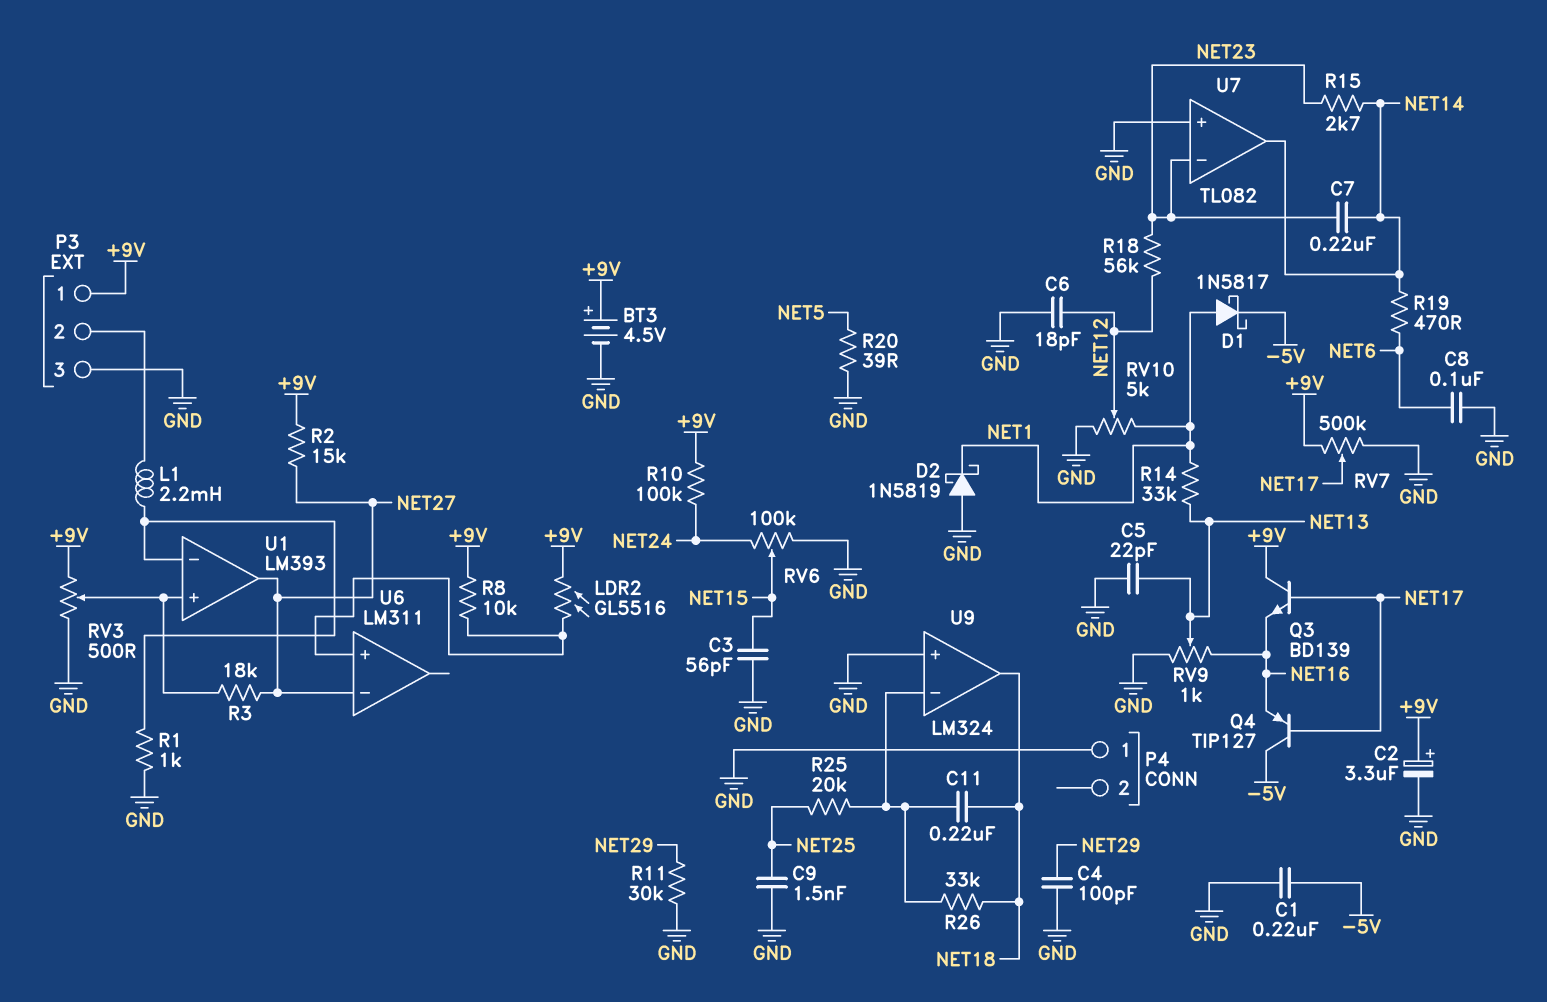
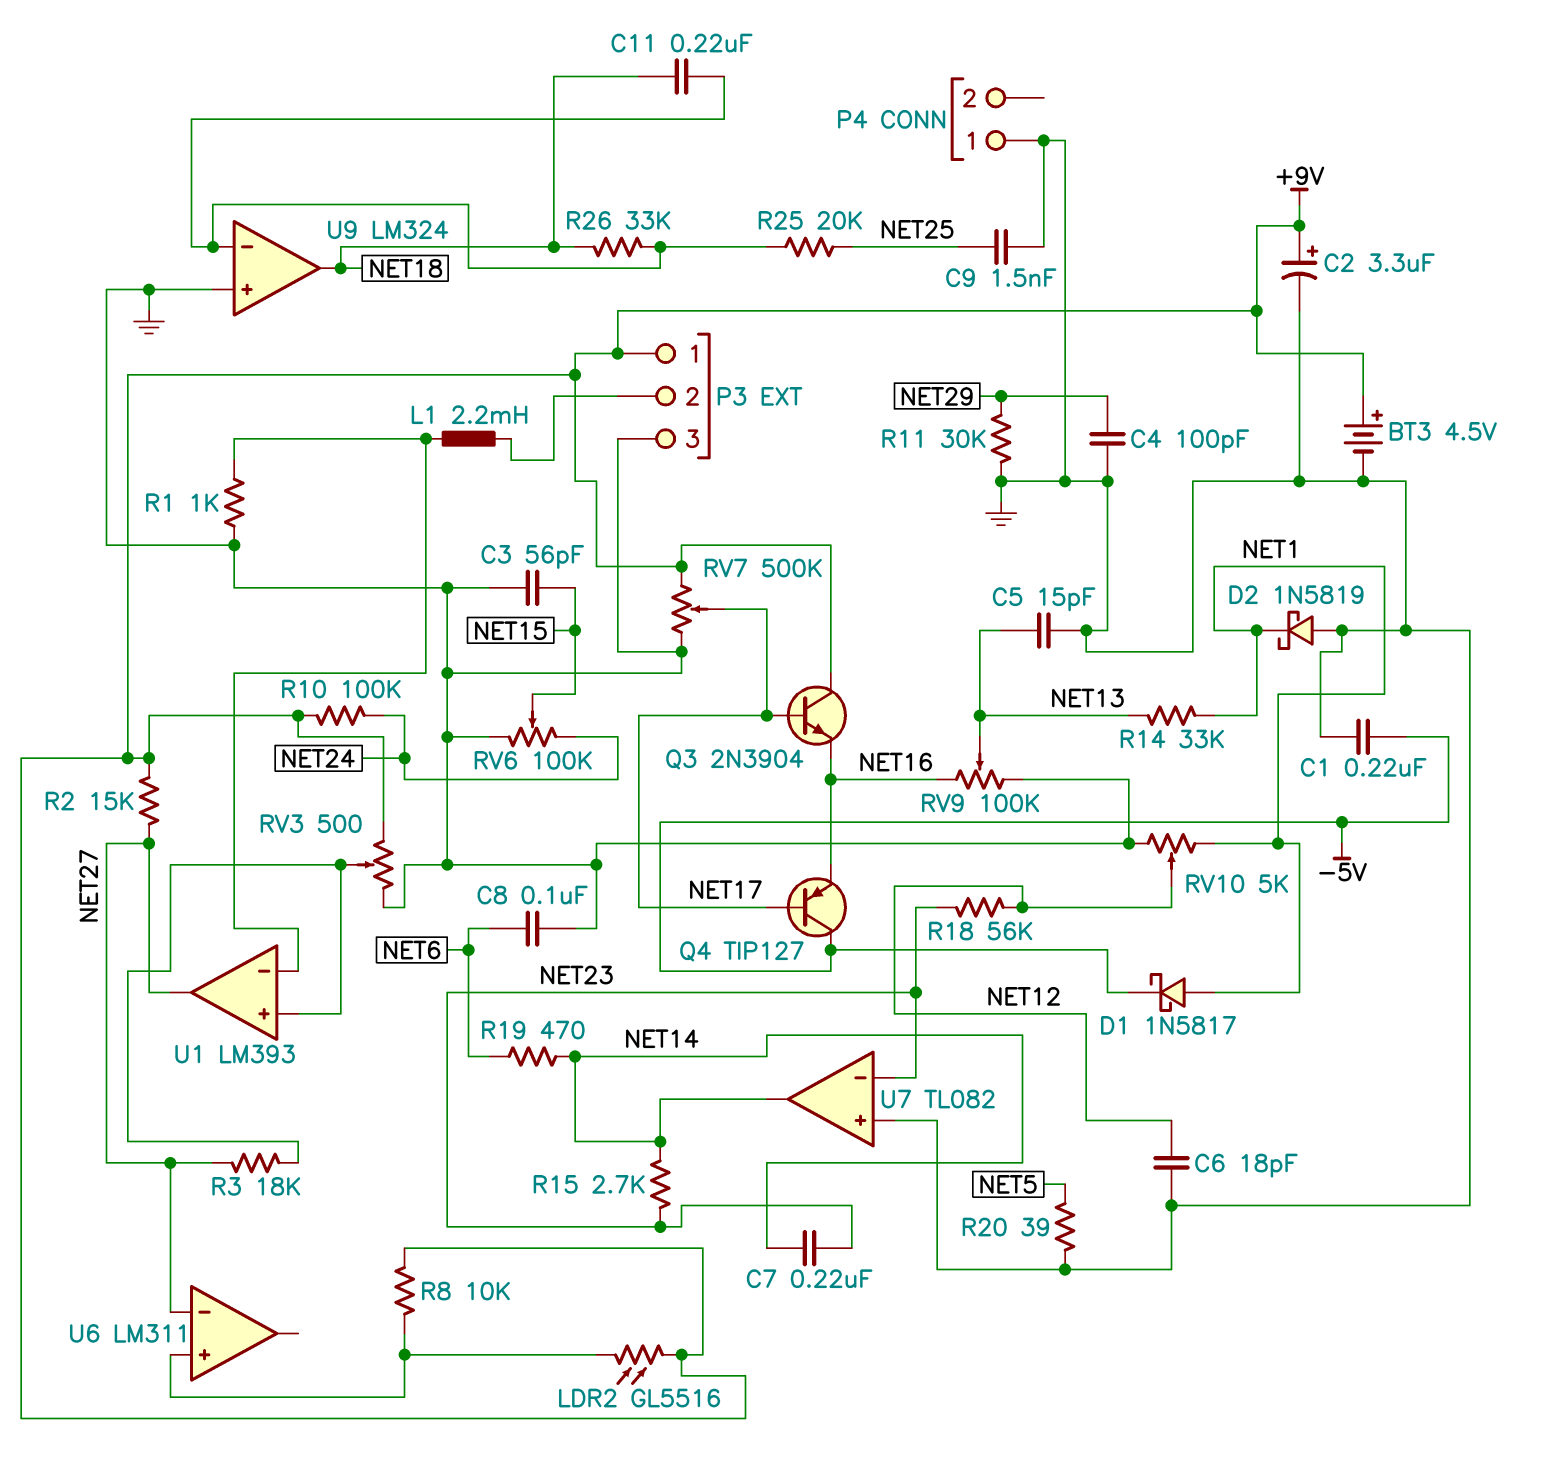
C5: 22pF (GND, NET13) -> 15pF (GND, NET13)
Q3: NPN BD139 (B NET17, C +9V, E NET16) -> NPN 2N3904 (B NET17, C +9V, E NET16)
RV9: 1k (GND, NET16, wiper NET13) -> 100k (GND, NET16, wiper NET13)

